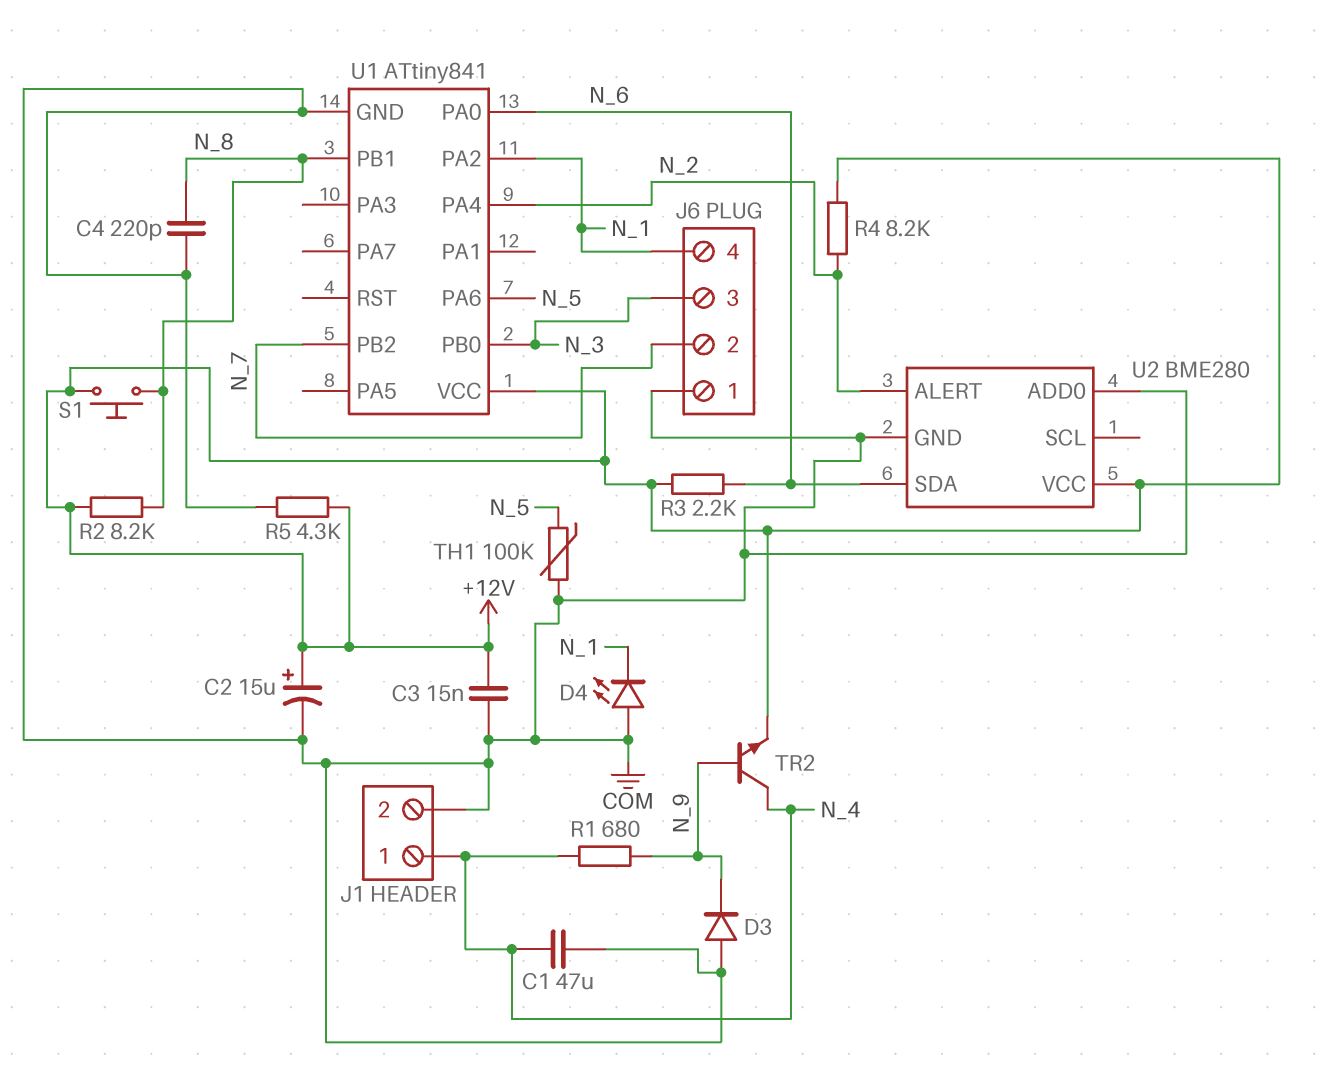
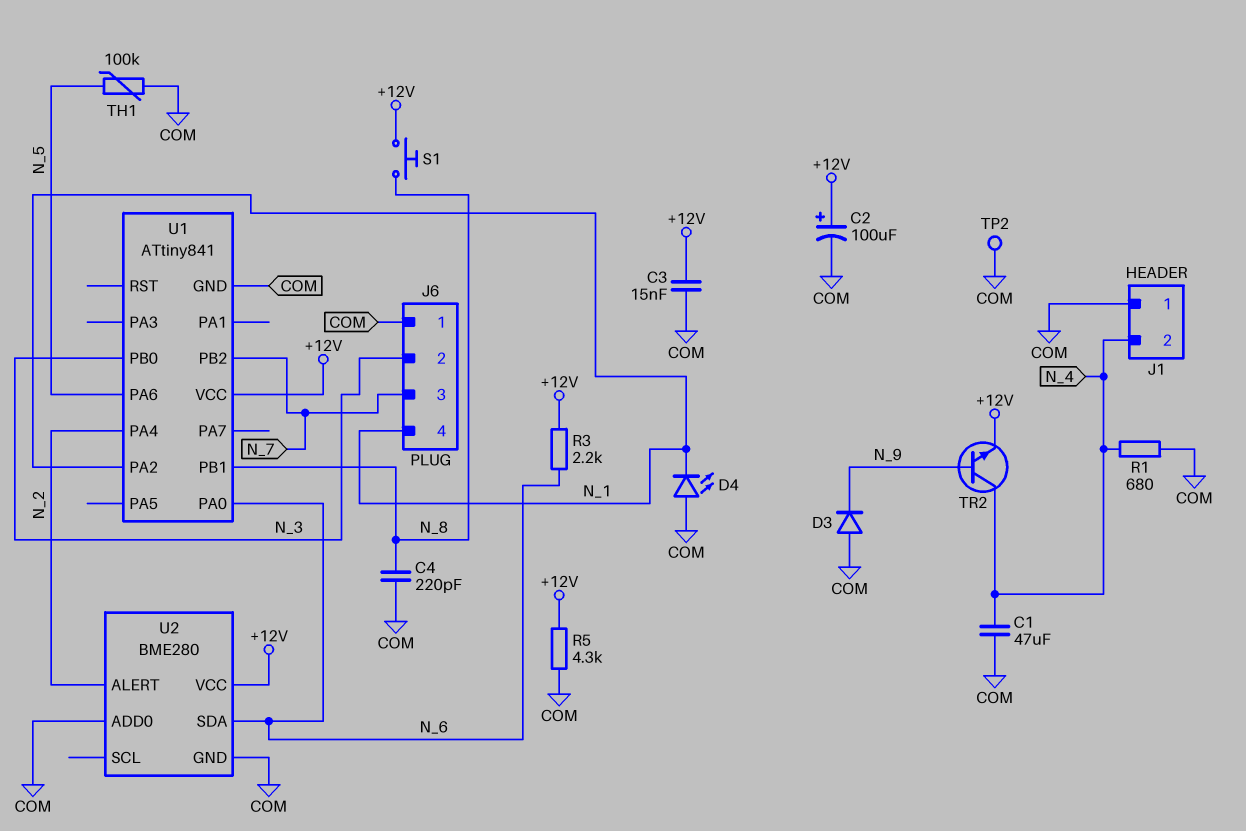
C2: 15uF (plus +12V, minus COM) -> 100uF (plus +12V, minus COM)
J1 pin 1: N_4 -> COM
J1 pin 2: COM -> N_4
J6 pin 2: N_7 -> N_3
J6 pin 3: N_3 -> N_7
R1: 680 (N_4, N_9) -> 680 (COM, N_4)
R2: 8.2k (+12V, N_8) -> none
R4: 8.2k (+12V, N_2) -> none
TP2: none -> test point (COM)

